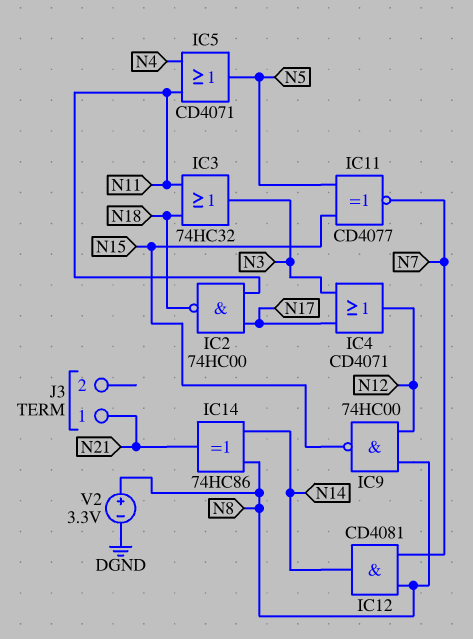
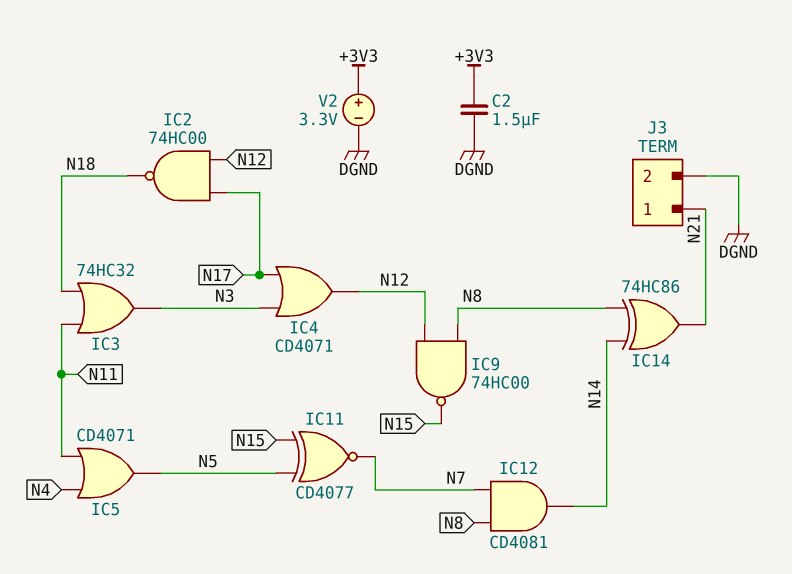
C2: none -> 1.5uF (+3V3, DGND)
IC2: NAND 74HC00 (in N11, in N17, out N18) -> NAND 74HC00 (in N12, in N17, out N18)
J3 pin 2: none -> DGND
V2: 3.3V (plus N8, minus DGND) -> 3.3V (plus +3V3, minus DGND)

